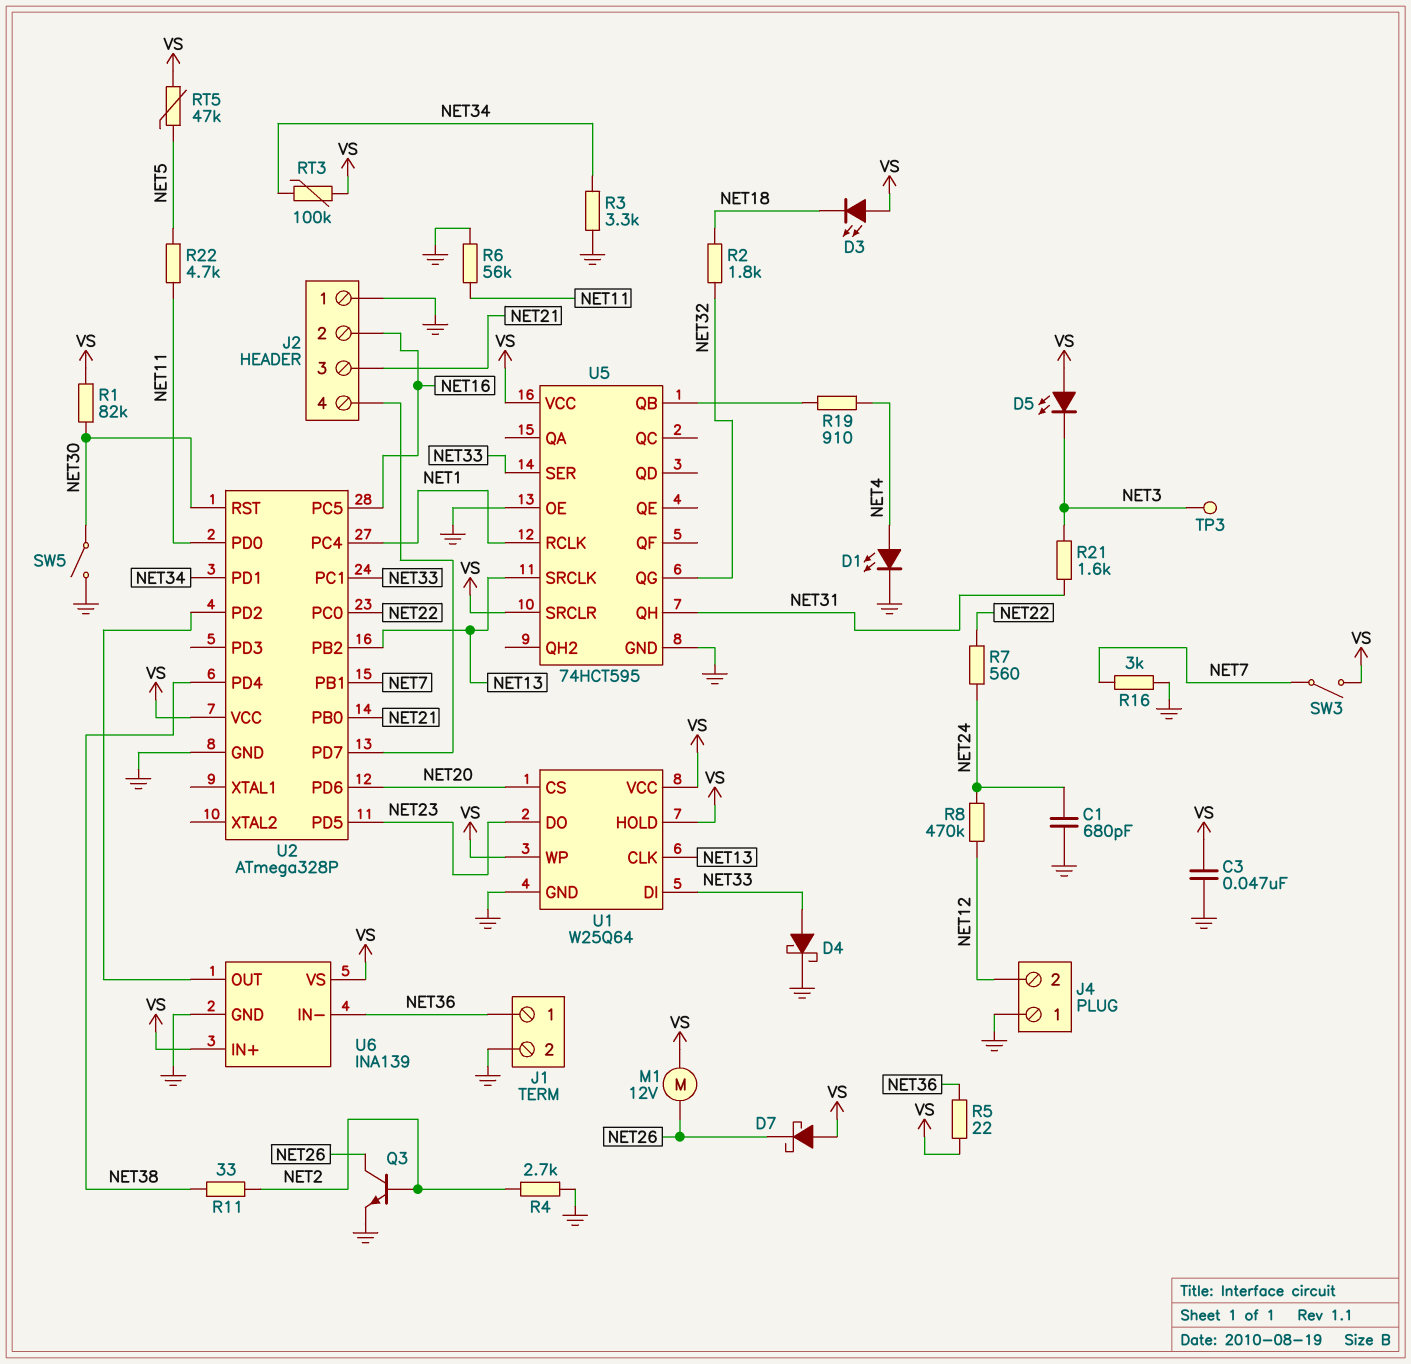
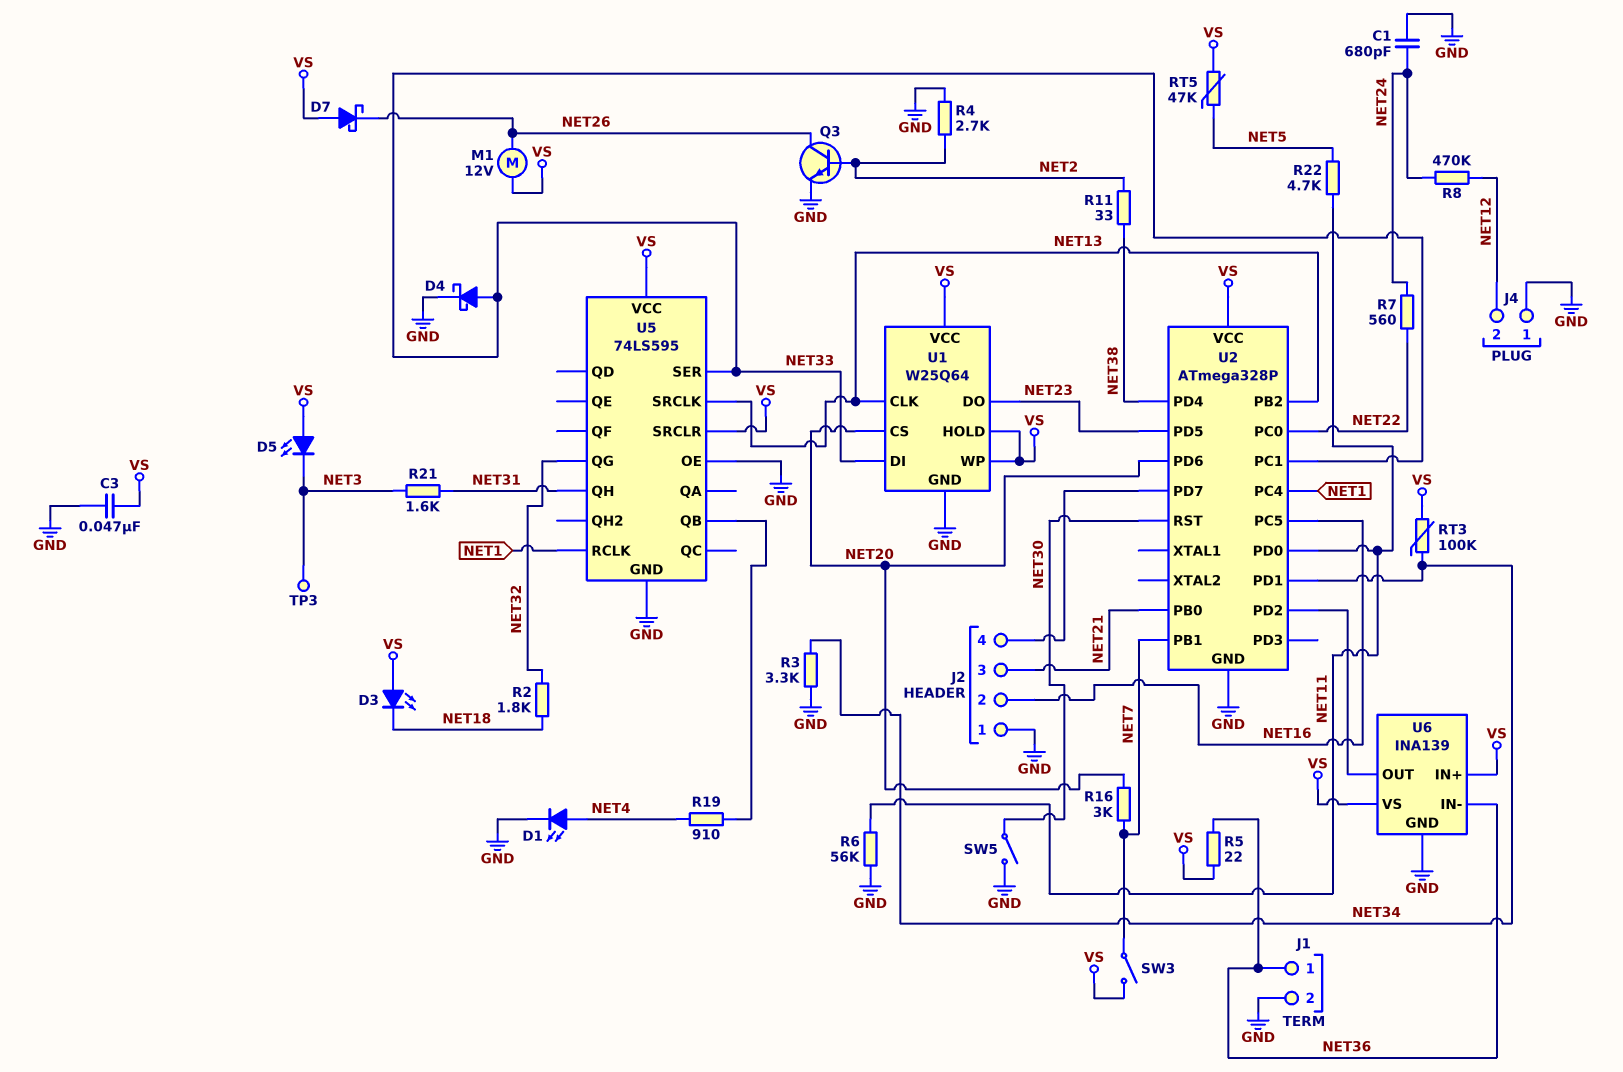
R1: 82k (NET30, VS) -> none
R16: 3k (GND, NET7) -> 3k (NET7, NET20)
U5: 74HCT595 -> 74LS595

